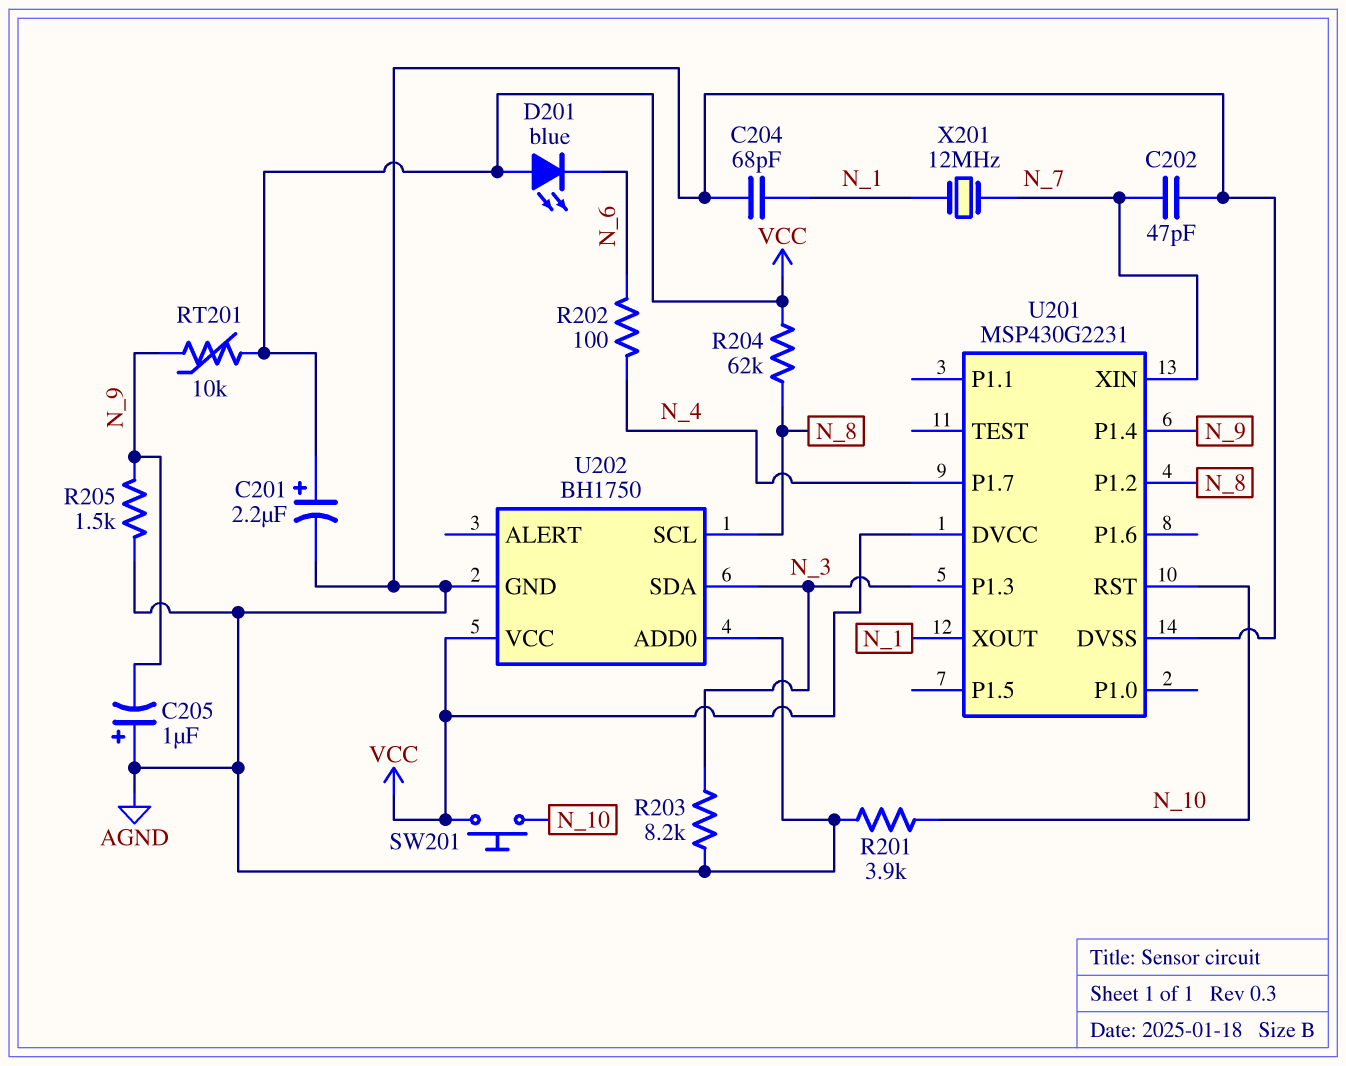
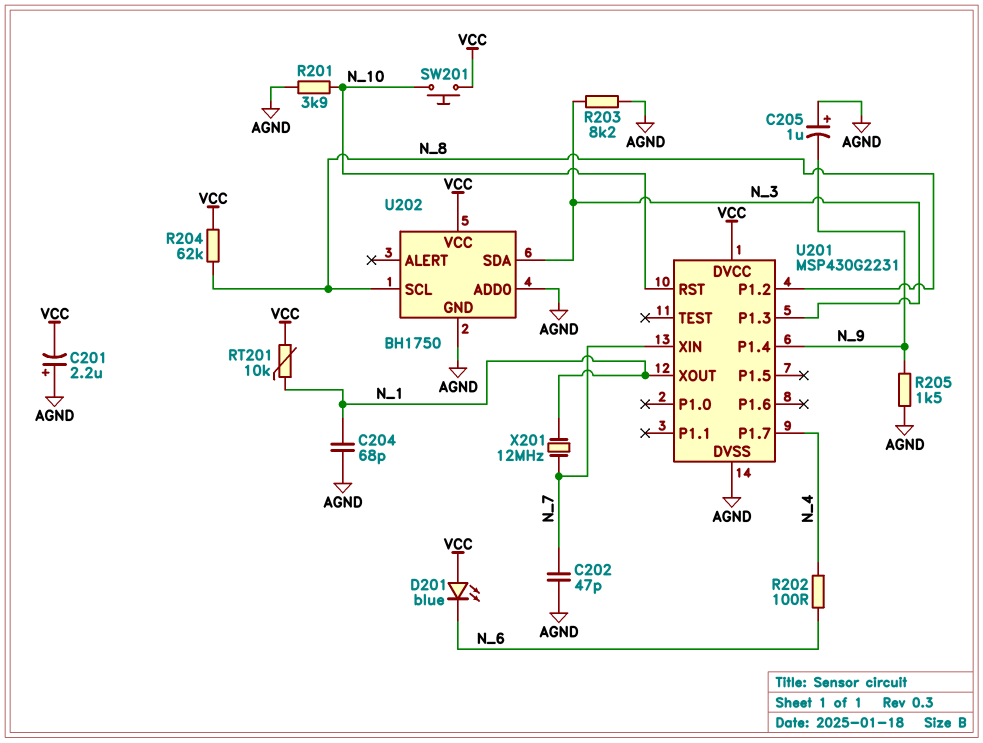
C201: 2.2uF (plus VCC, minus AGND) -> 2.2uF (plus AGND, minus VCC)
RT201: 10k (N_9, VCC) -> 10k (N_1, VCC)

